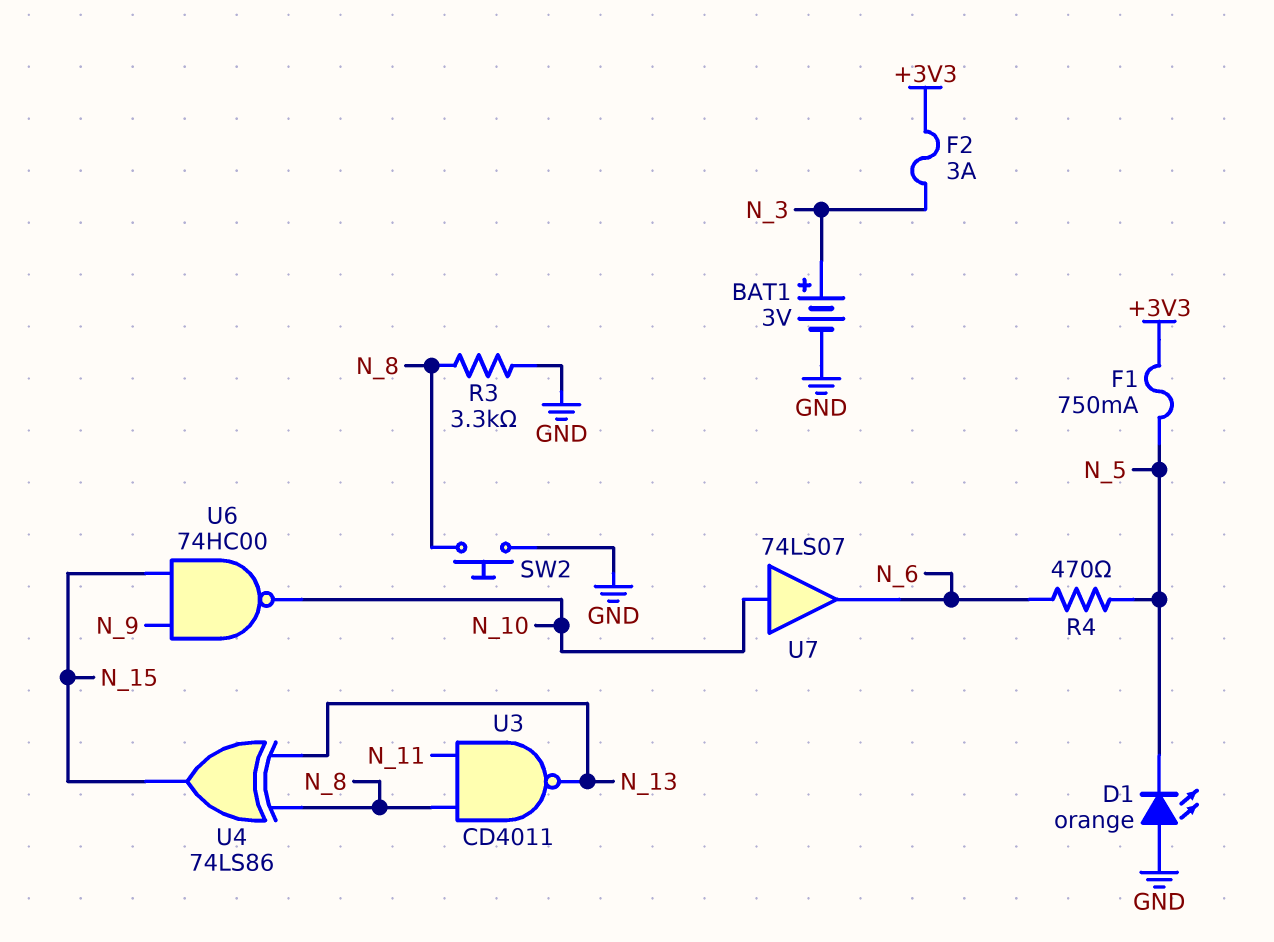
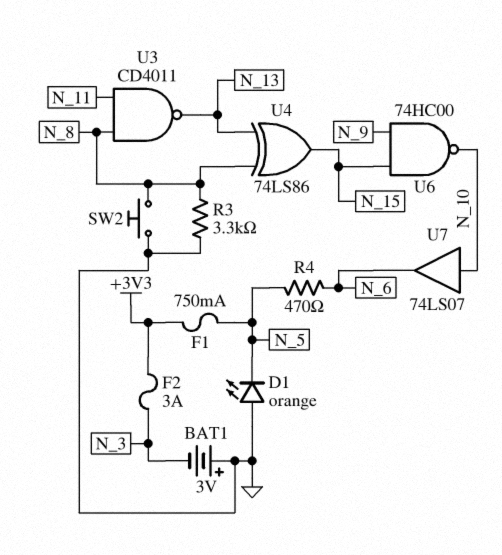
BAT1: 3V (plus N_3, minus GND) -> 3V (plus GND, minus N_3)

